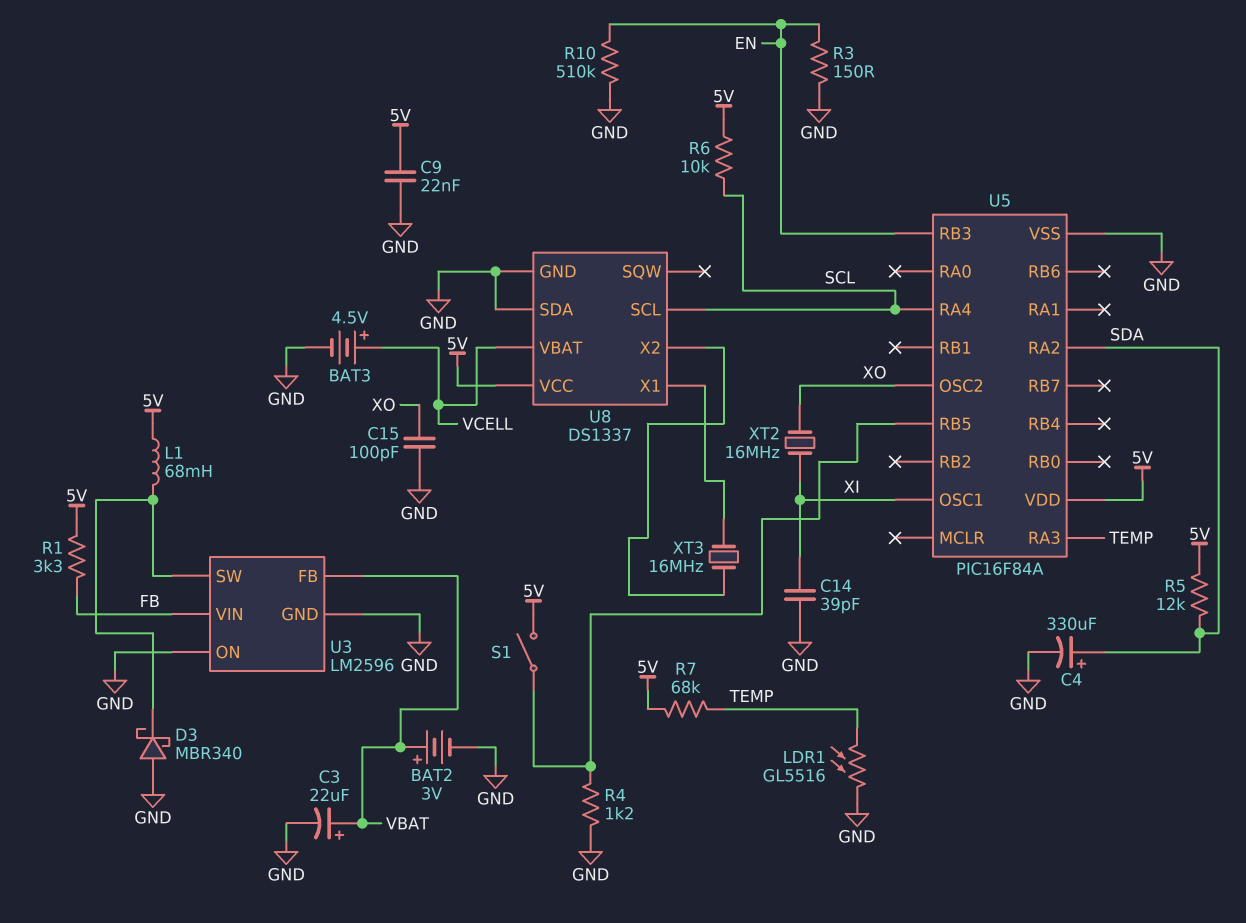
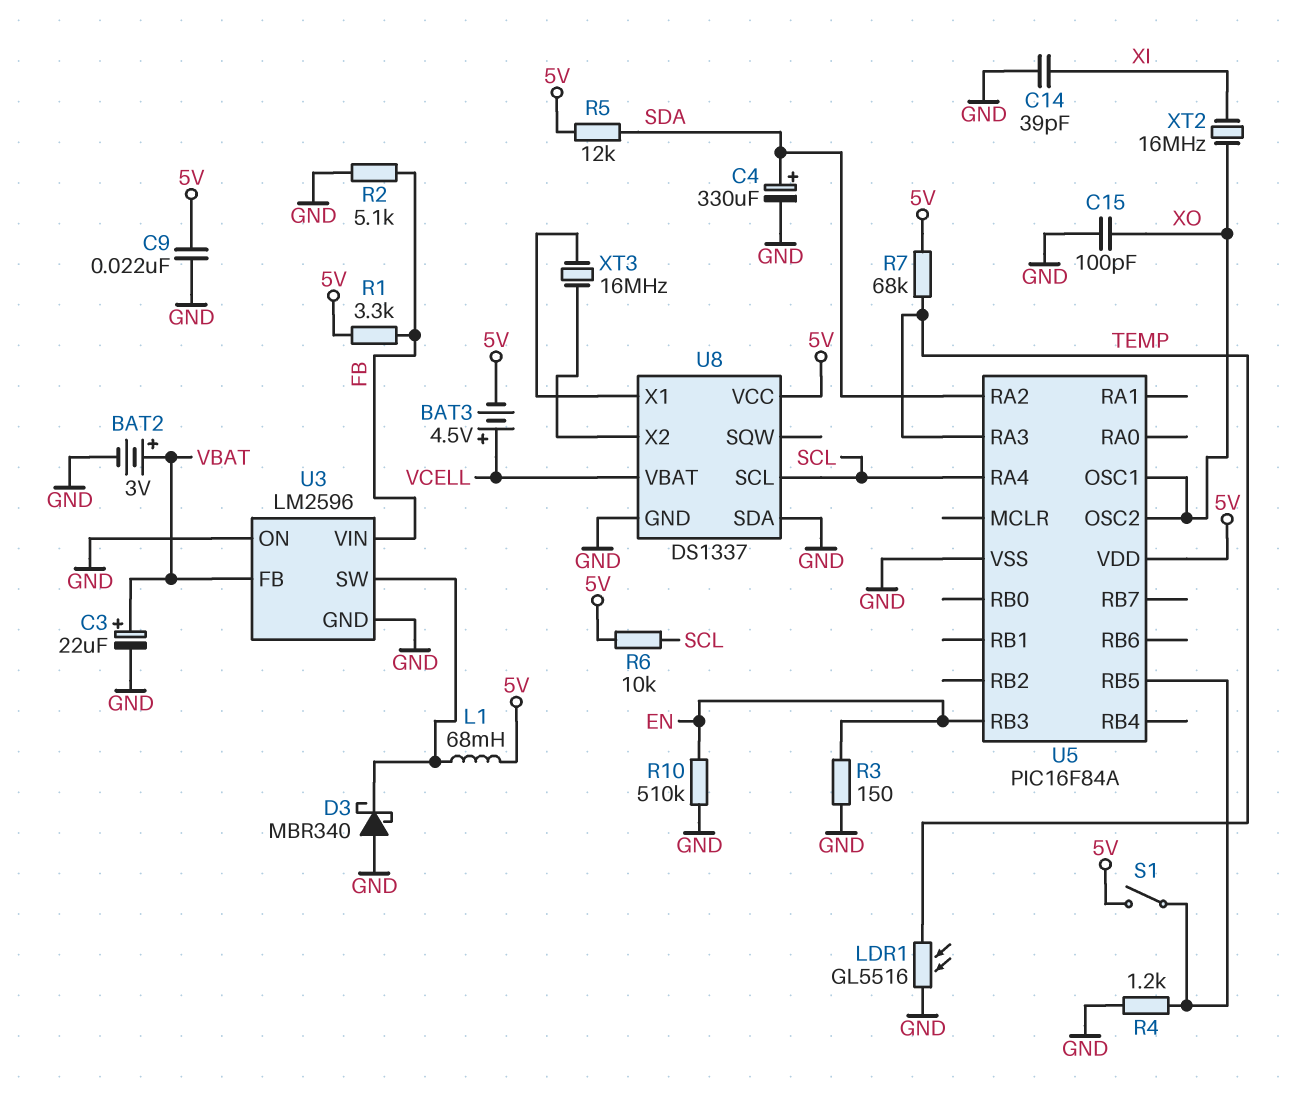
BAT3: 4.5V (plus VCELL, minus GND) -> 4.5V (plus VCELL, minus 5V)
R2: none -> 5.1k (FB, GND)
U5 pin OSC1: XI -> XO

